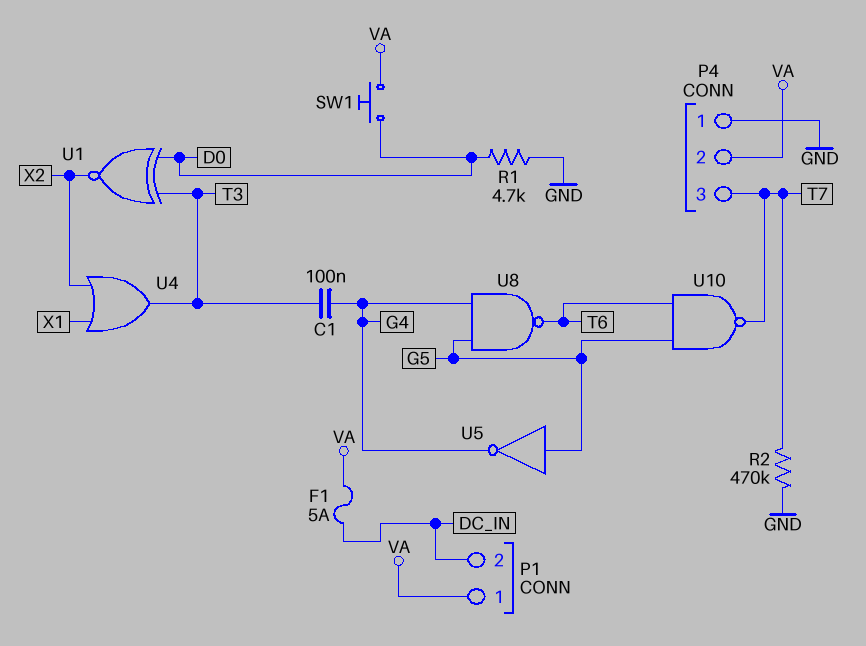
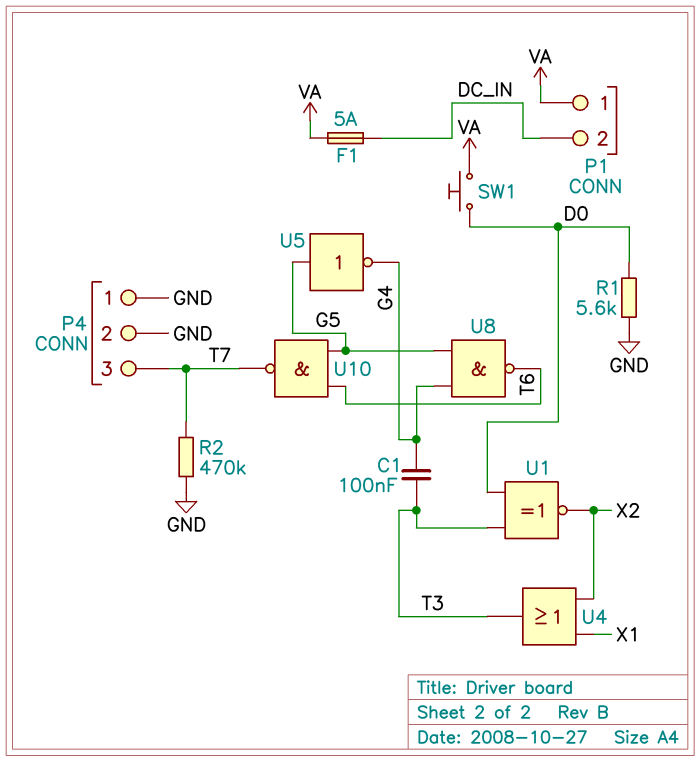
P4 pin 2: VA -> GND
R1: 4.7k (D0, GND) -> 5.6k (D0, GND)

